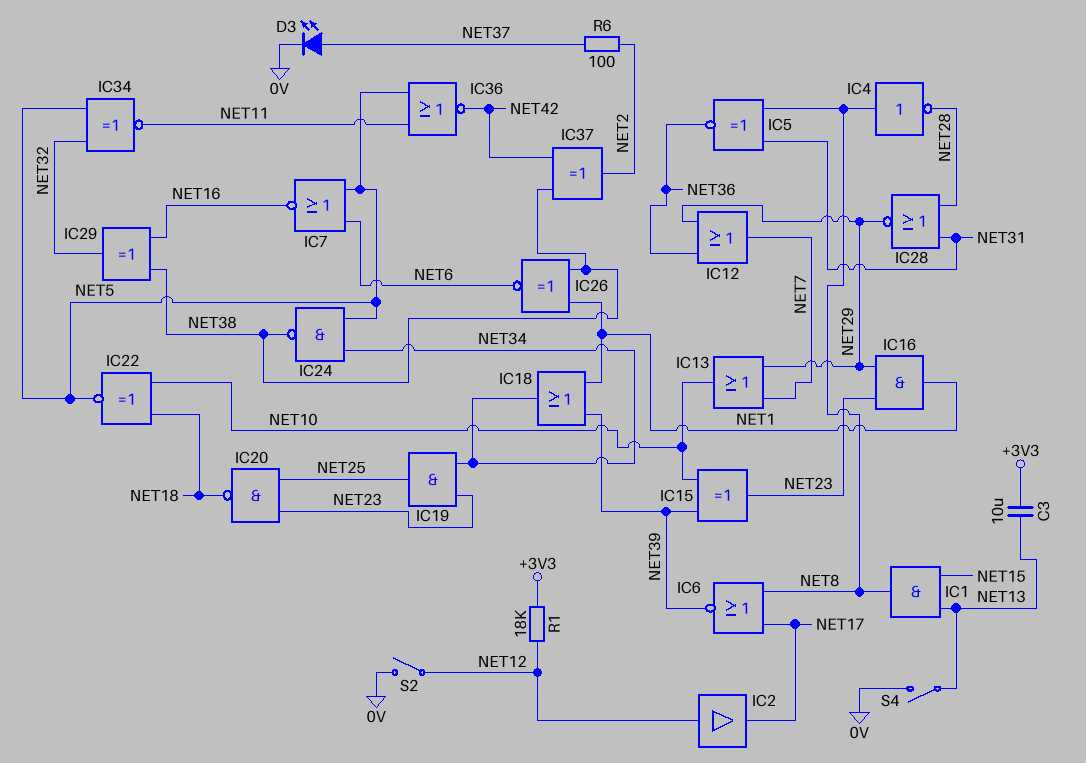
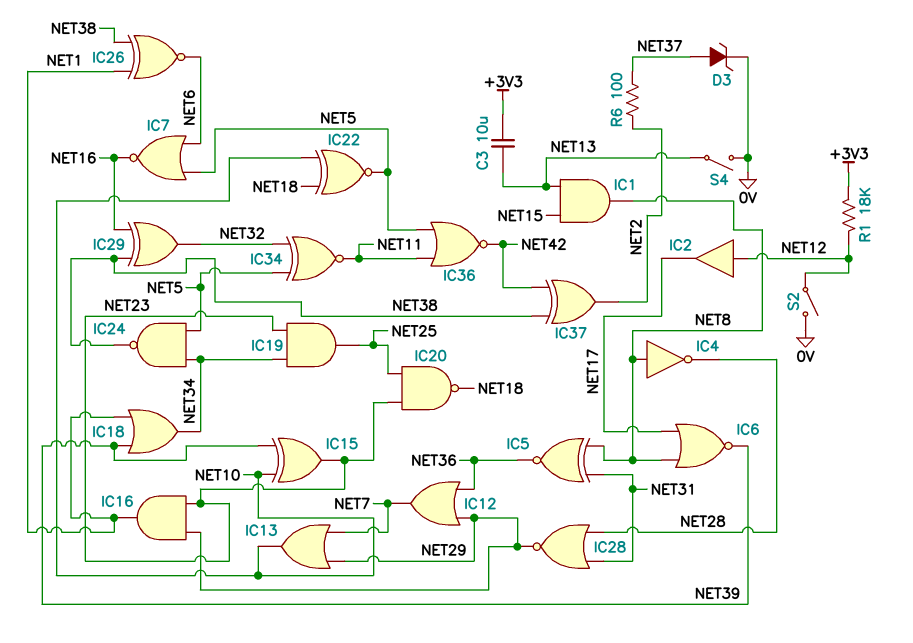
D3: LED (A NET37, K 0V) -> zener (A NET37, K 0V)

